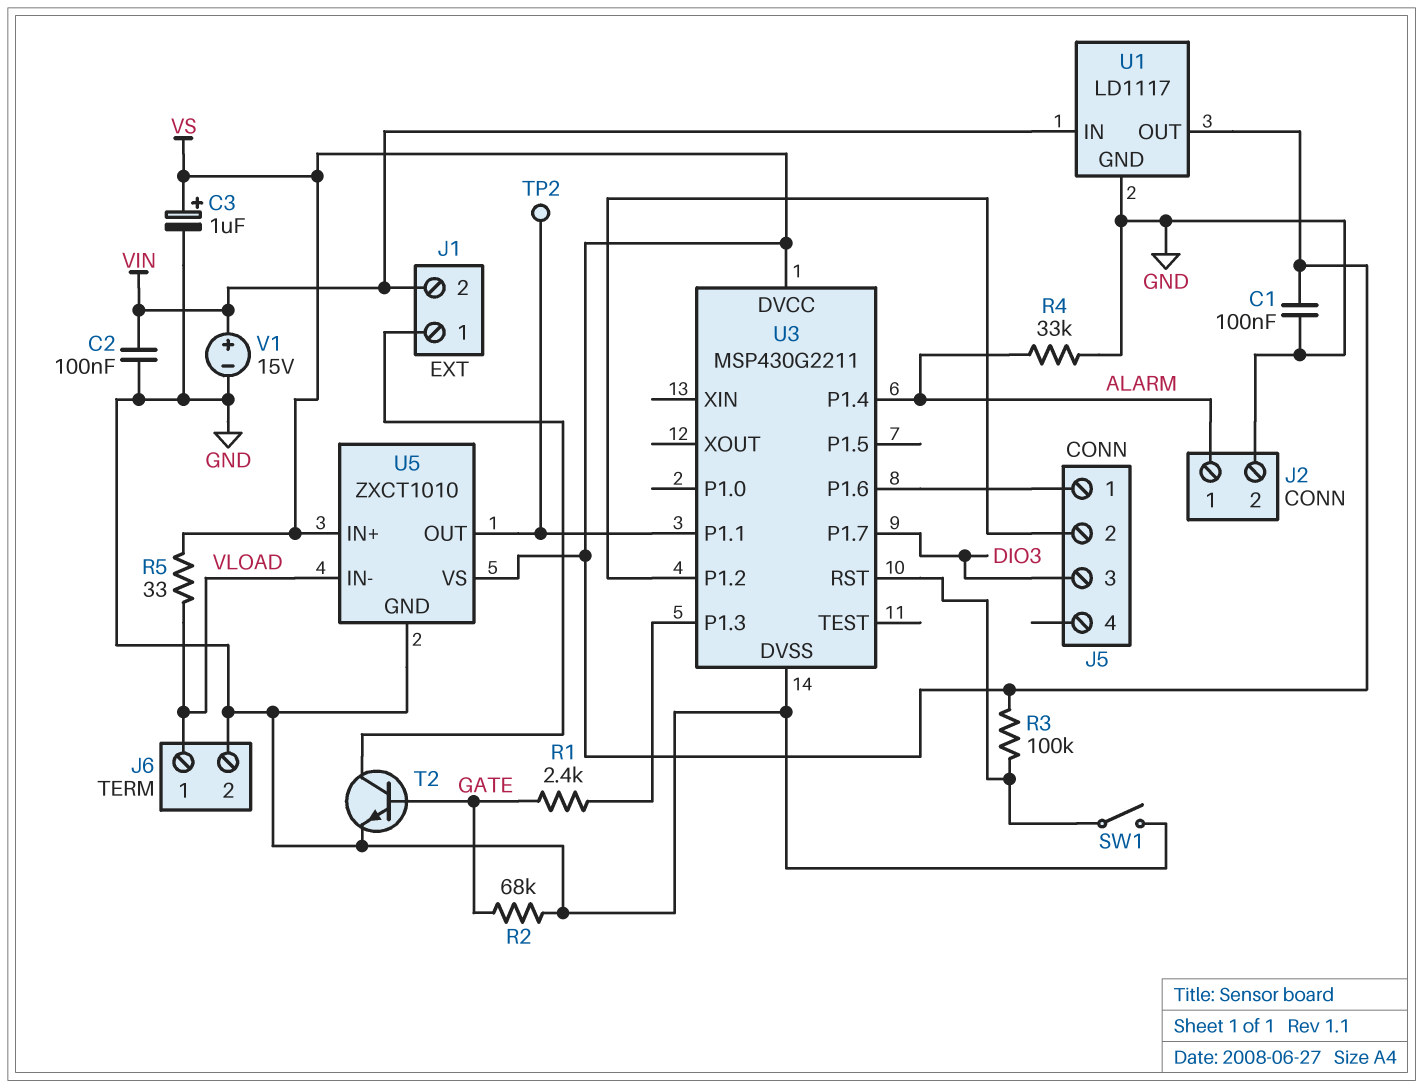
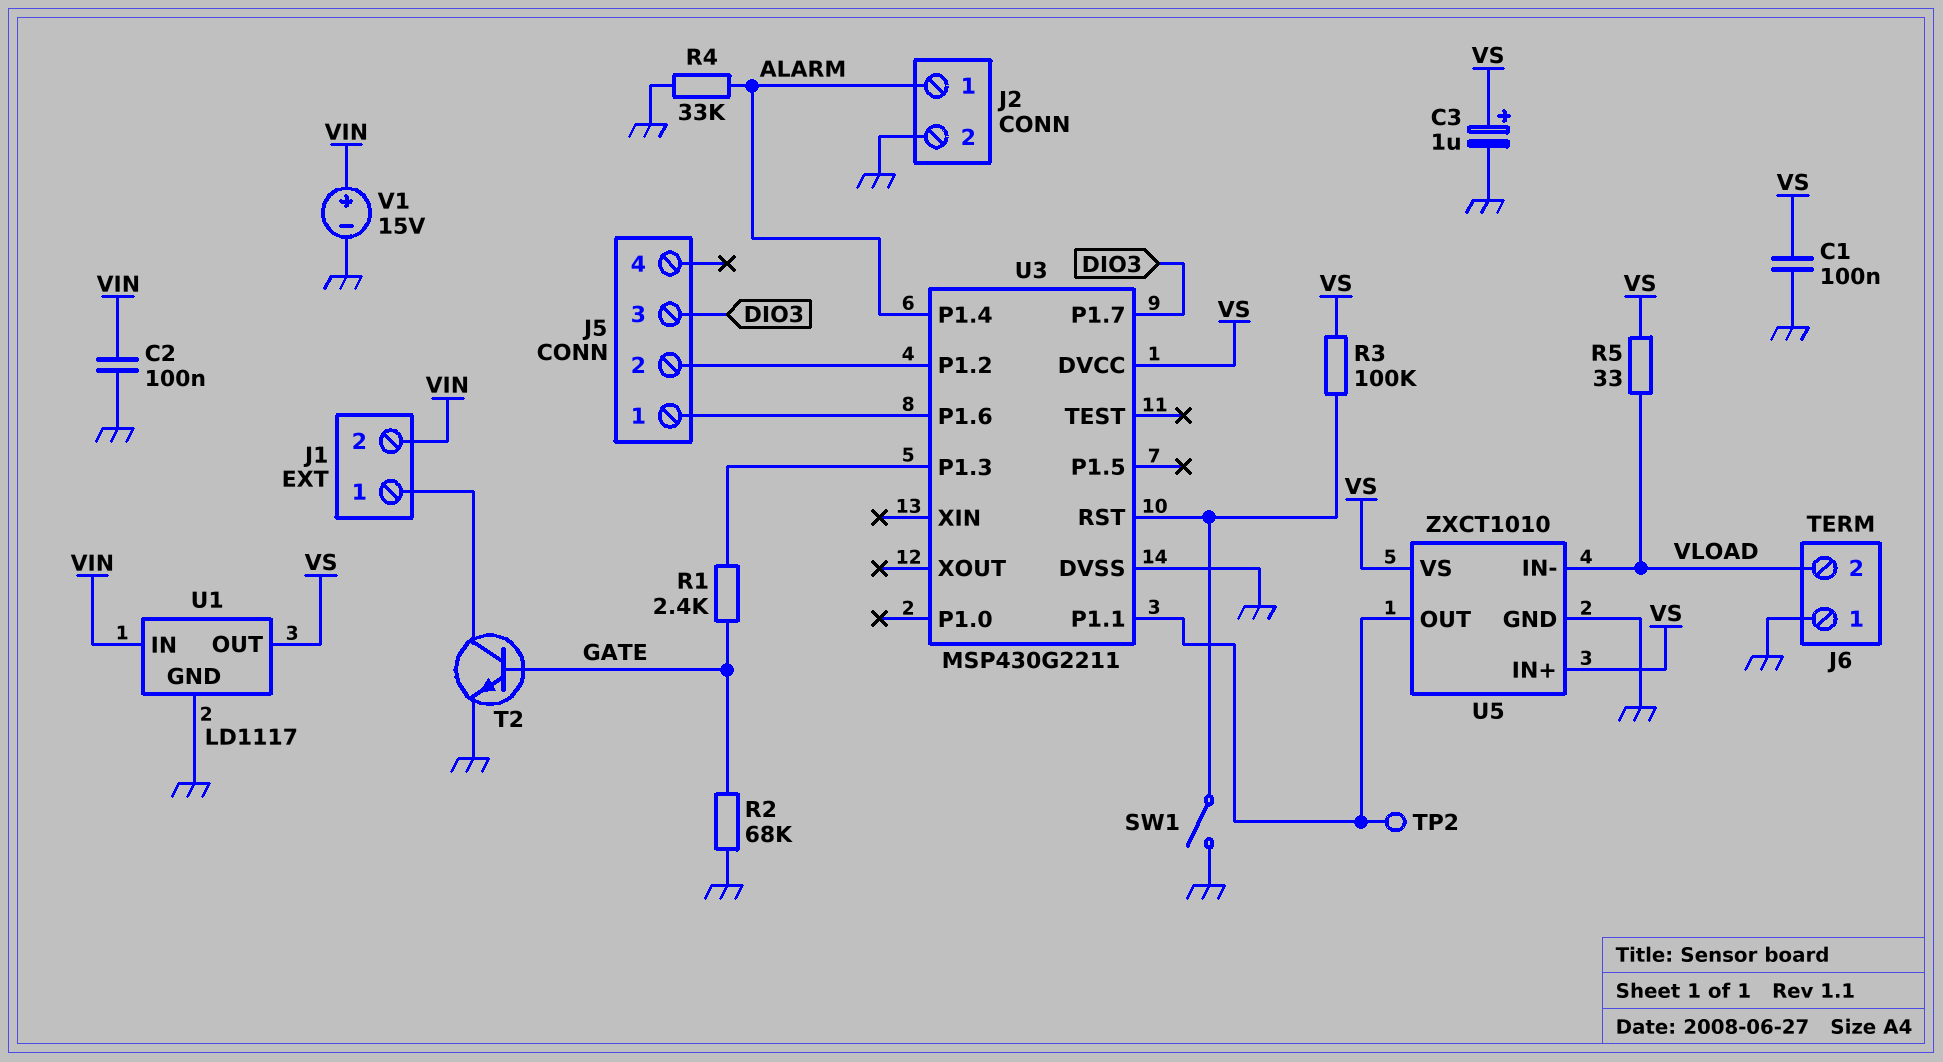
J6 pin 1: VLOAD -> GND
J6 pin 2: GND -> VLOAD

